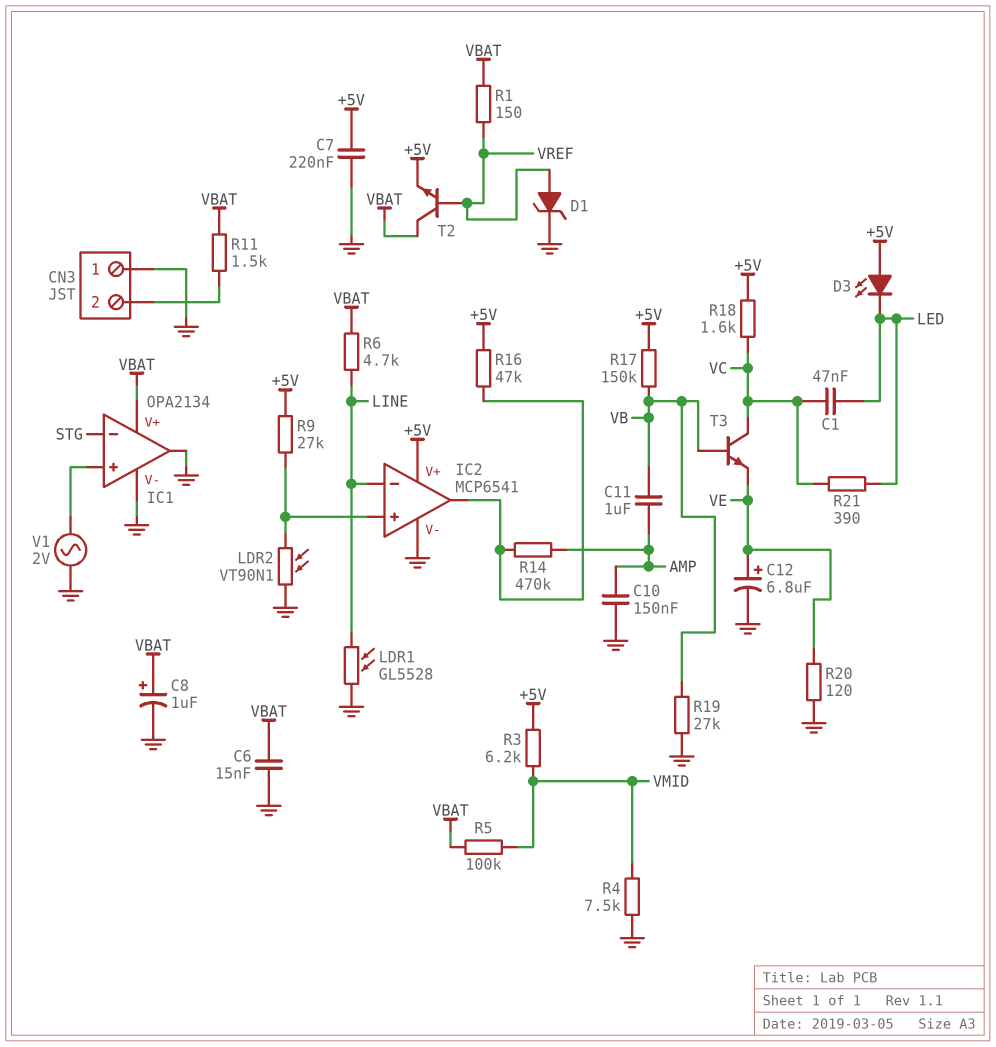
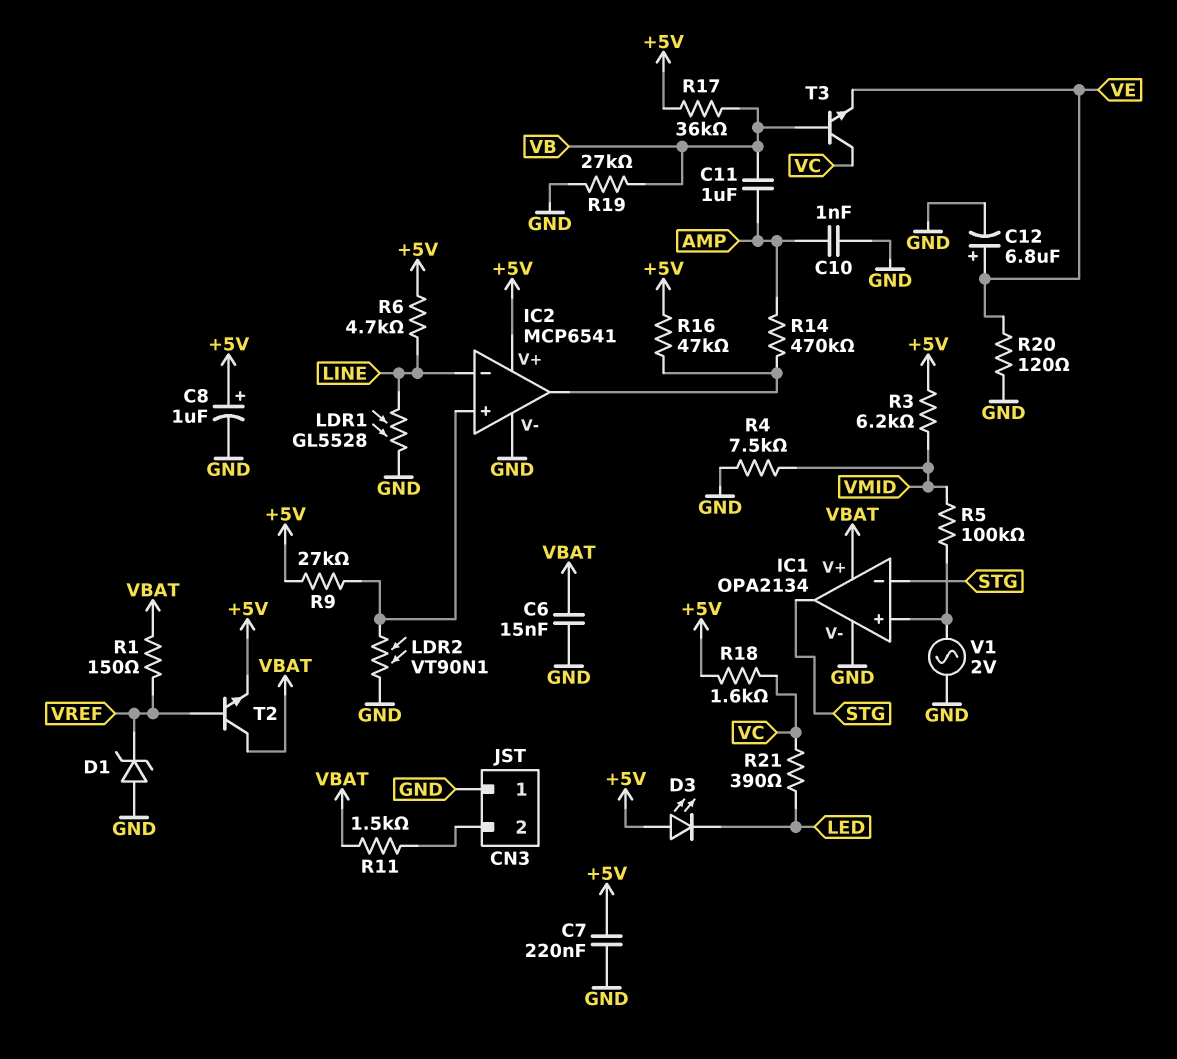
C1: 47nF (LED, VC) -> none
C8: 1uF (plus VBAT, minus GND) -> 1uF (plus +5V, minus GND)
C10: 150nF (AMP, GND) -> 1nF (AMP, GND)
D1: zener (A VREF, K GND) -> zener (A GND, K VREF)
IC1 pin out: GND -> STG
R5: 100k (VBAT, VMID) -> 100k (IC1/in+, VMID)
R6: 4.7k (LINE, VBAT) -> 4.7k (+5V, LINE)
R17: 150k (+5V, VB) -> 36k (+5V, VB)

